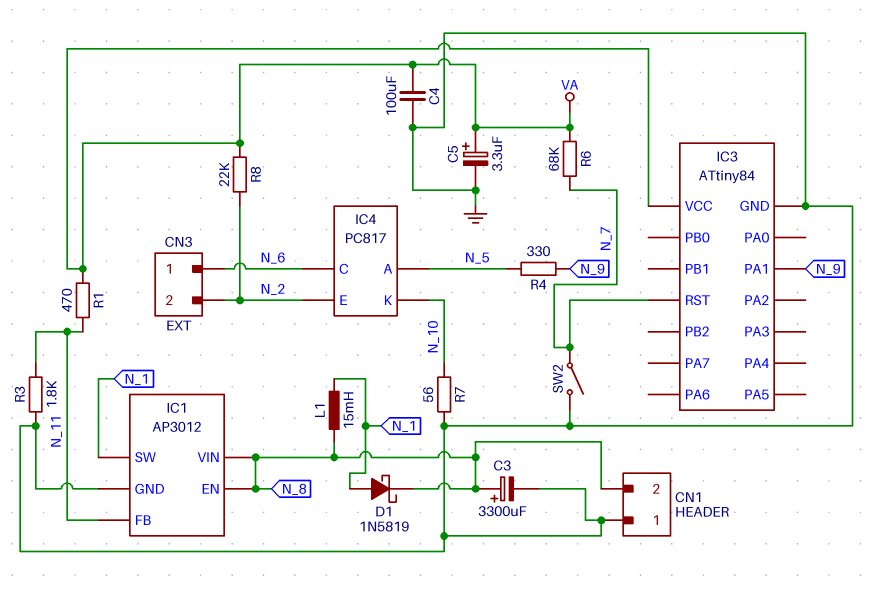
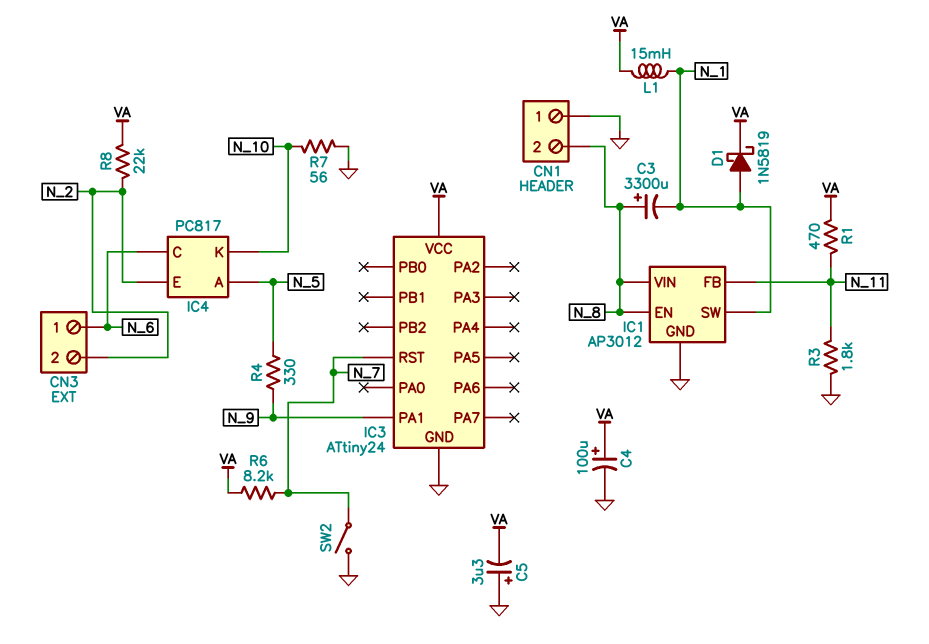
C3: 3300uF (plus N_8, minus GND) -> 3300uF (plus N_8, minus N_1)
C4: 100uF (GND, VA) -> 100uF (plus VA, minus GND)
C5: 3.3uF (plus VA, minus GND) -> 3.3uF (plus GND, minus VA)
D1: schottky 1N5819 (A N_1, K N_8) -> schottky 1N5819 (A N_1, K VA)
IC3: ATtiny84 -> ATtiny24
L1: 15mH (N_1, N_8) -> 15mH (N_1, VA)
R6: 68k (N_7, VA) -> 8.2k (N_7, VA)

